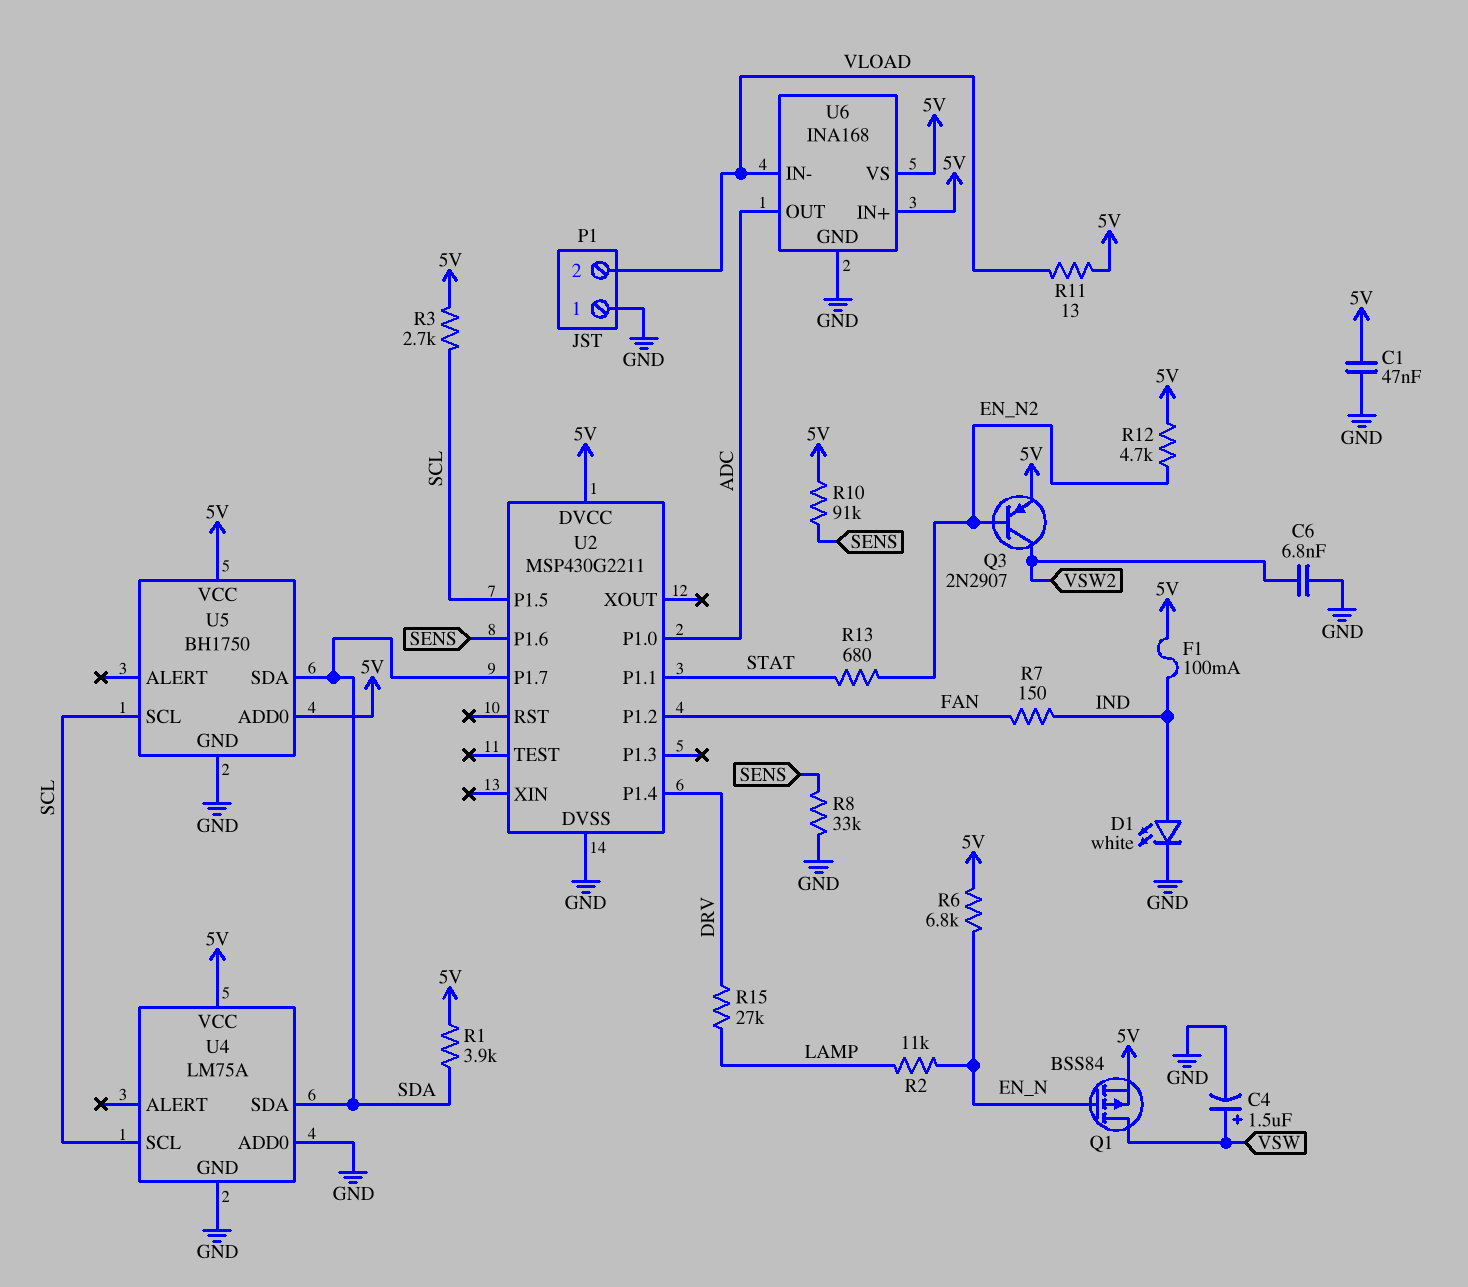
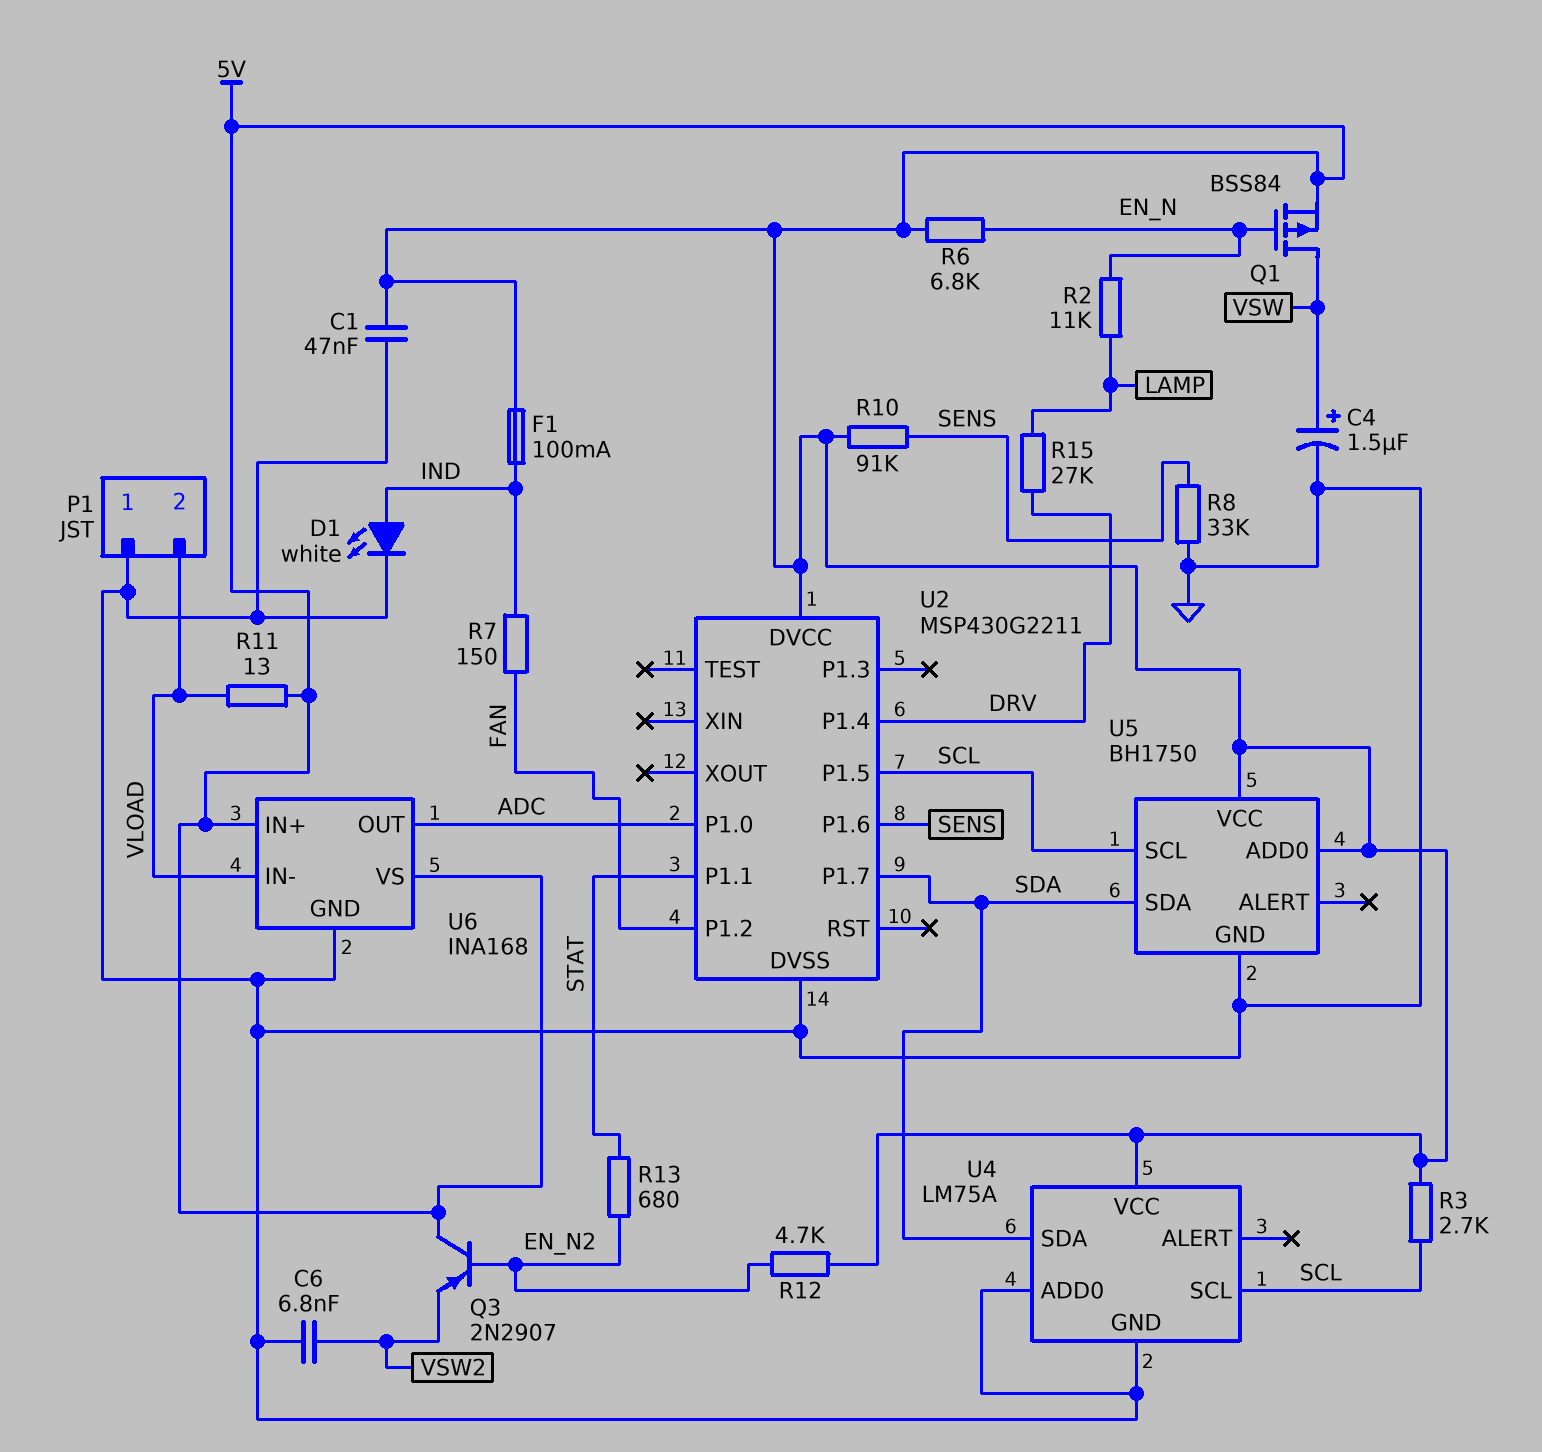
Q3: PNP 2N2907 (B EN_N2, C VSW2, E 5V) -> PNP 2N2907 (B EN_N2, C 5V, E VSW2)
R1: 3.9k (5V, SDA) -> none

